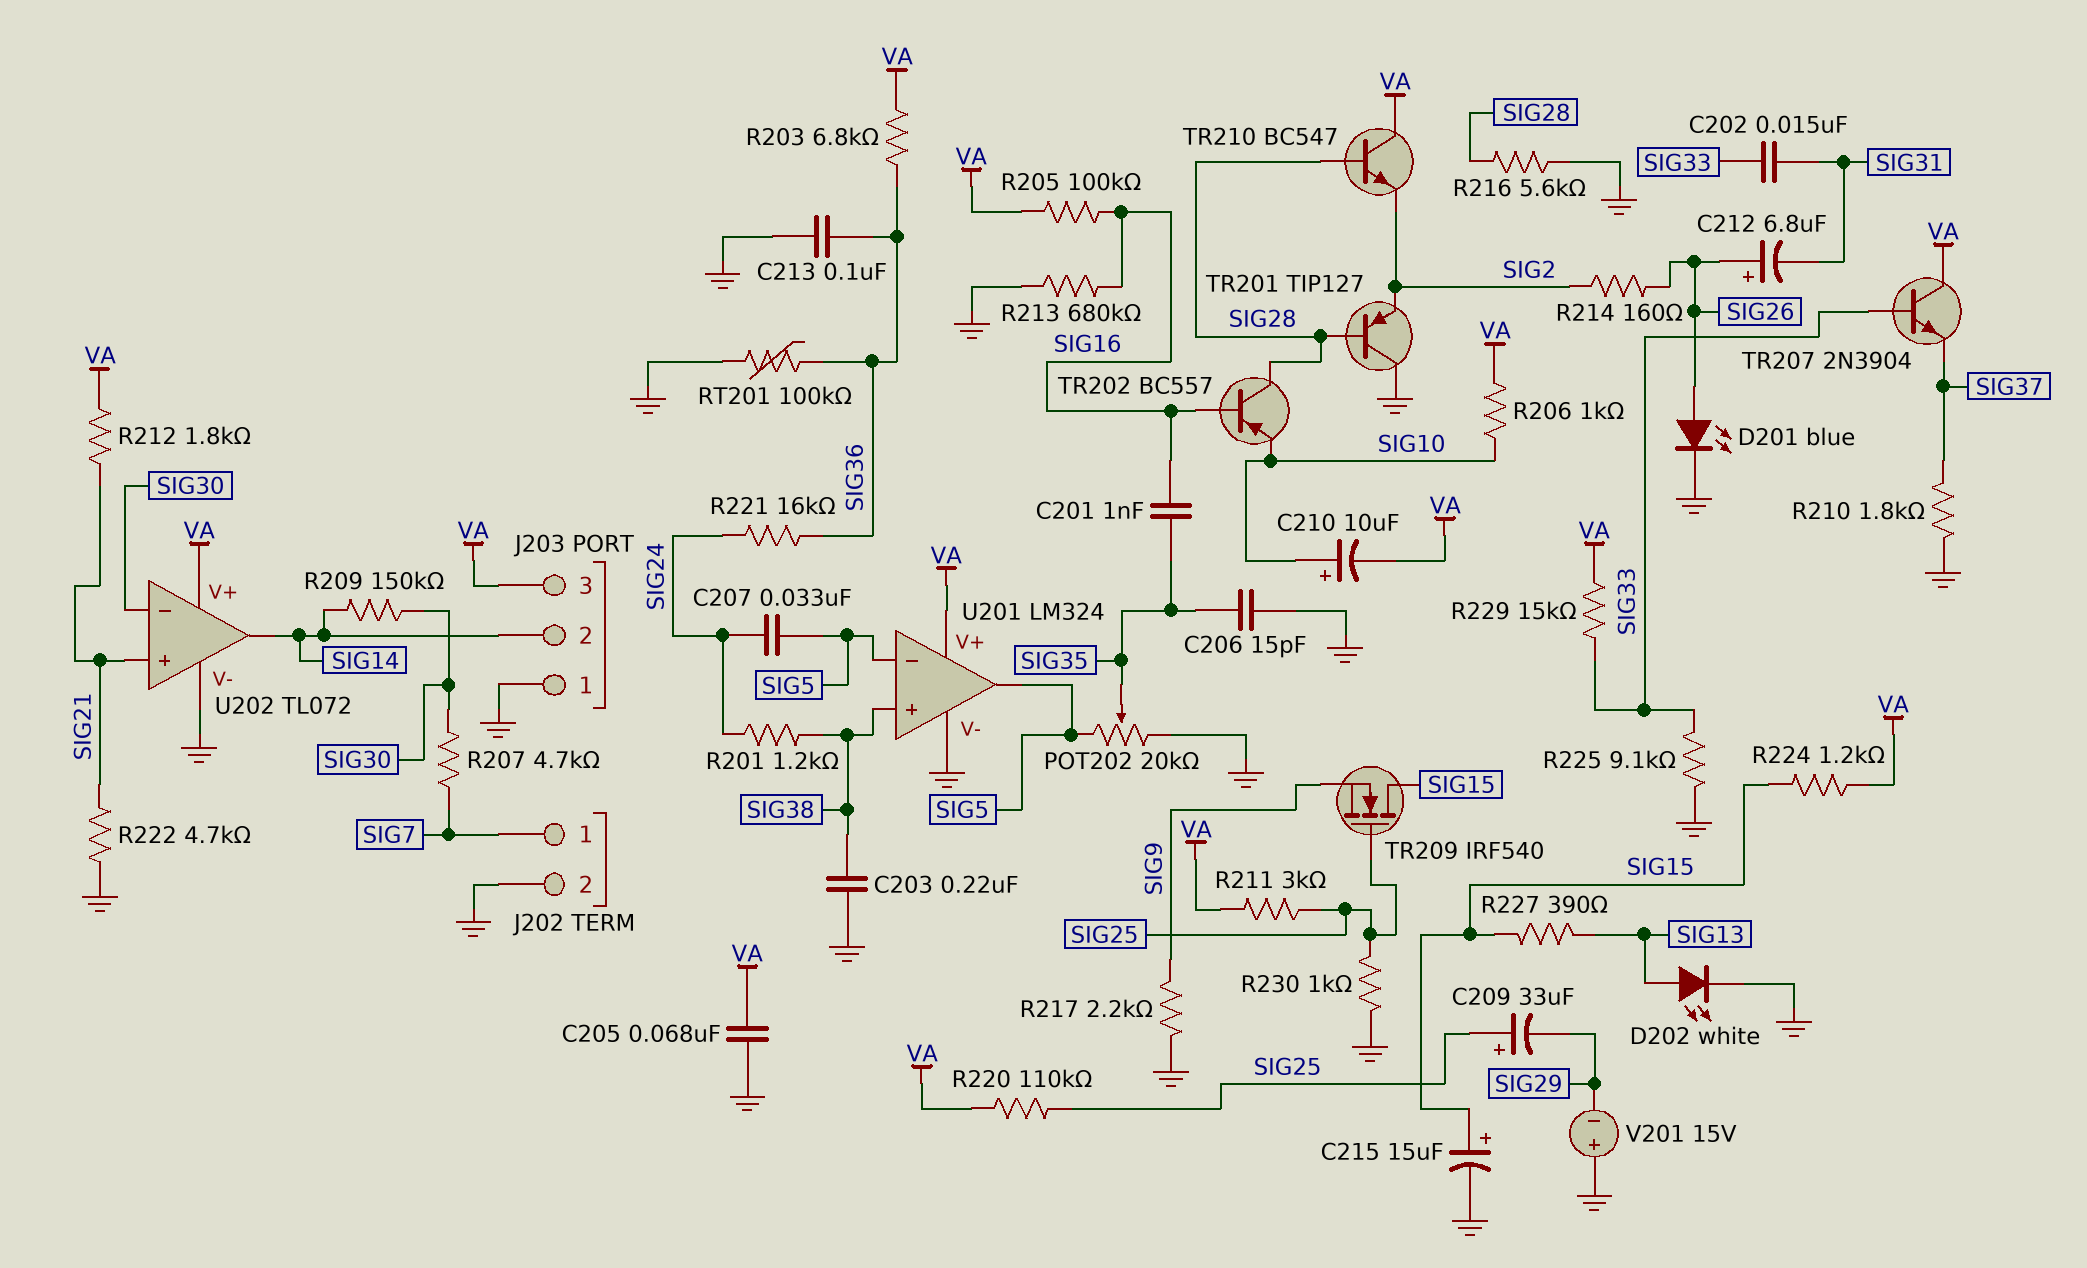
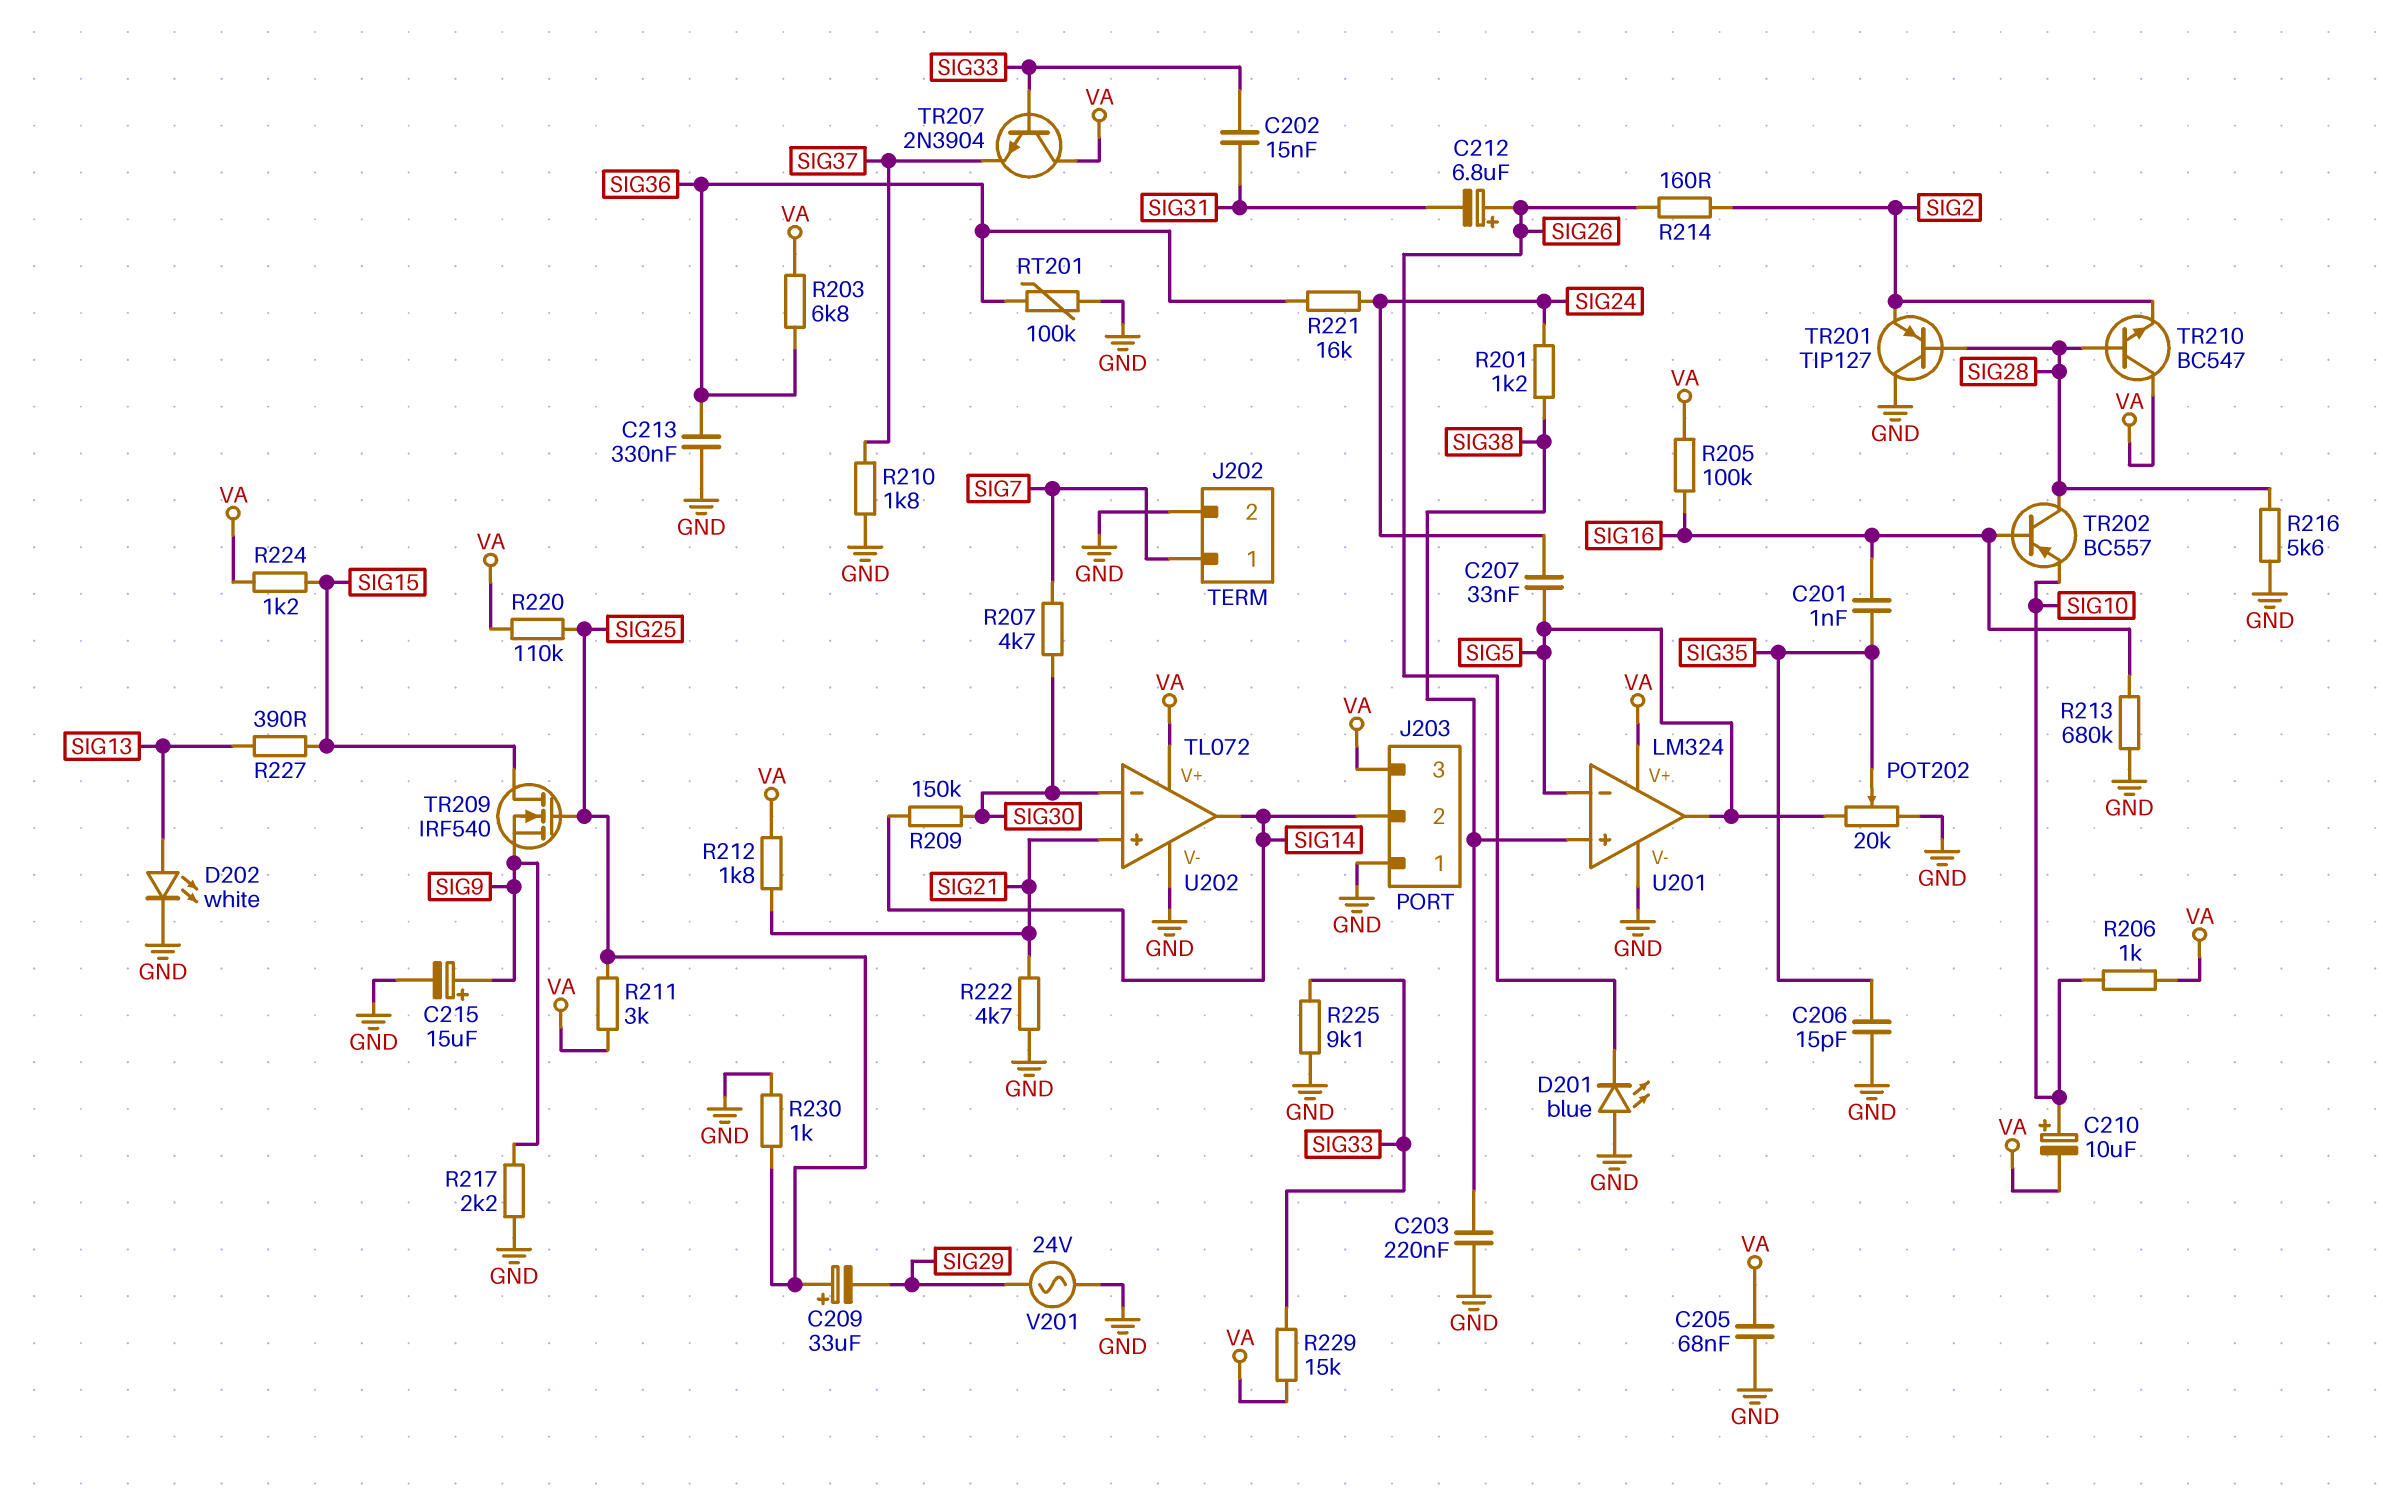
C213: 100nF (GND, SIG36) -> 330nF (GND, SIG36)
C215: 15uF (plus SIG15, minus GND) -> 15uF (plus SIG9, minus GND)
D201: LED blue (A SIG26, K GND) -> LED blue (A GND, K SIG26)
V201: 15V (plus GND, minus SIG29) -> AC 24V (GND, SIG29)

